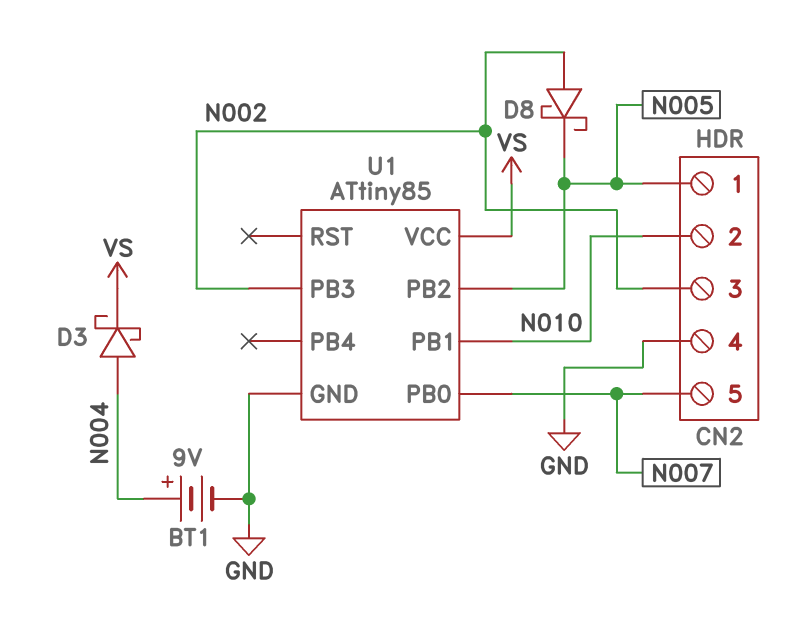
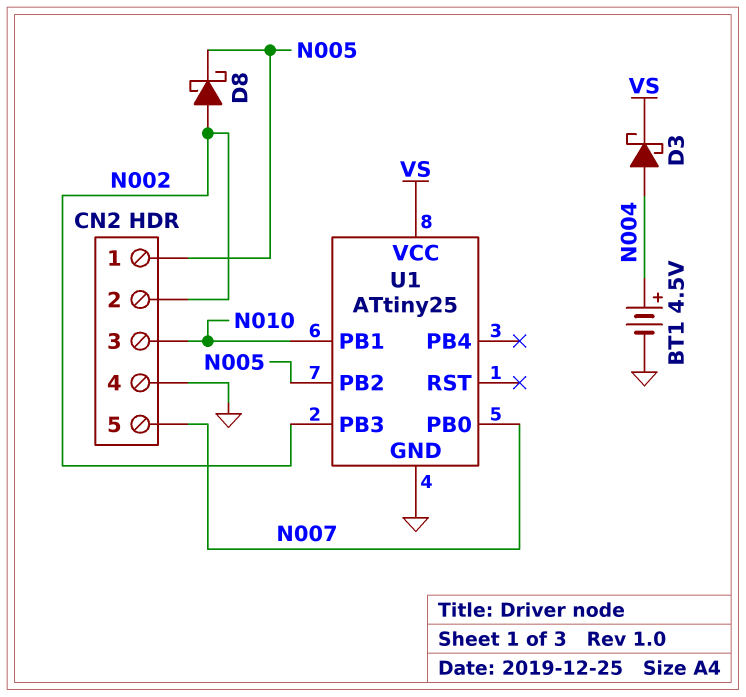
BT1: 9V (plus N004, minus GND) -> 4.5V (plus N004, minus GND)
CN2 pin 2: N010 -> N002
CN2 pin 3: N002 -> N010
U1: ATtiny85 -> ATtiny25

